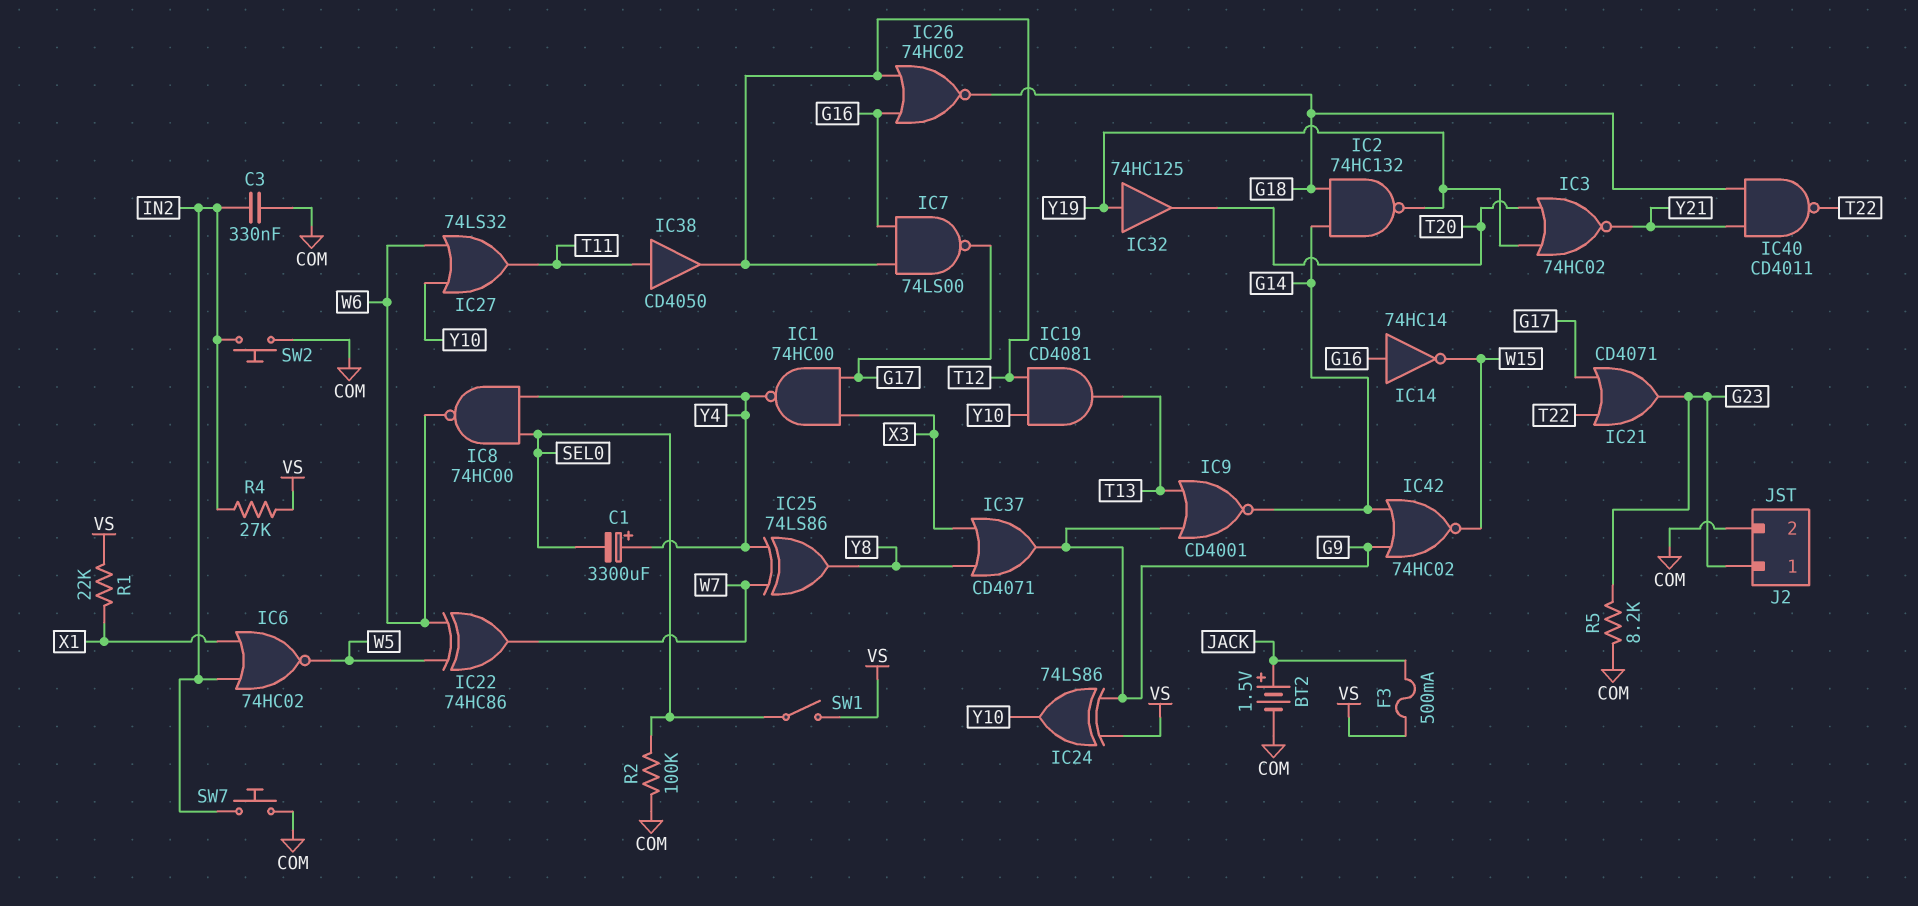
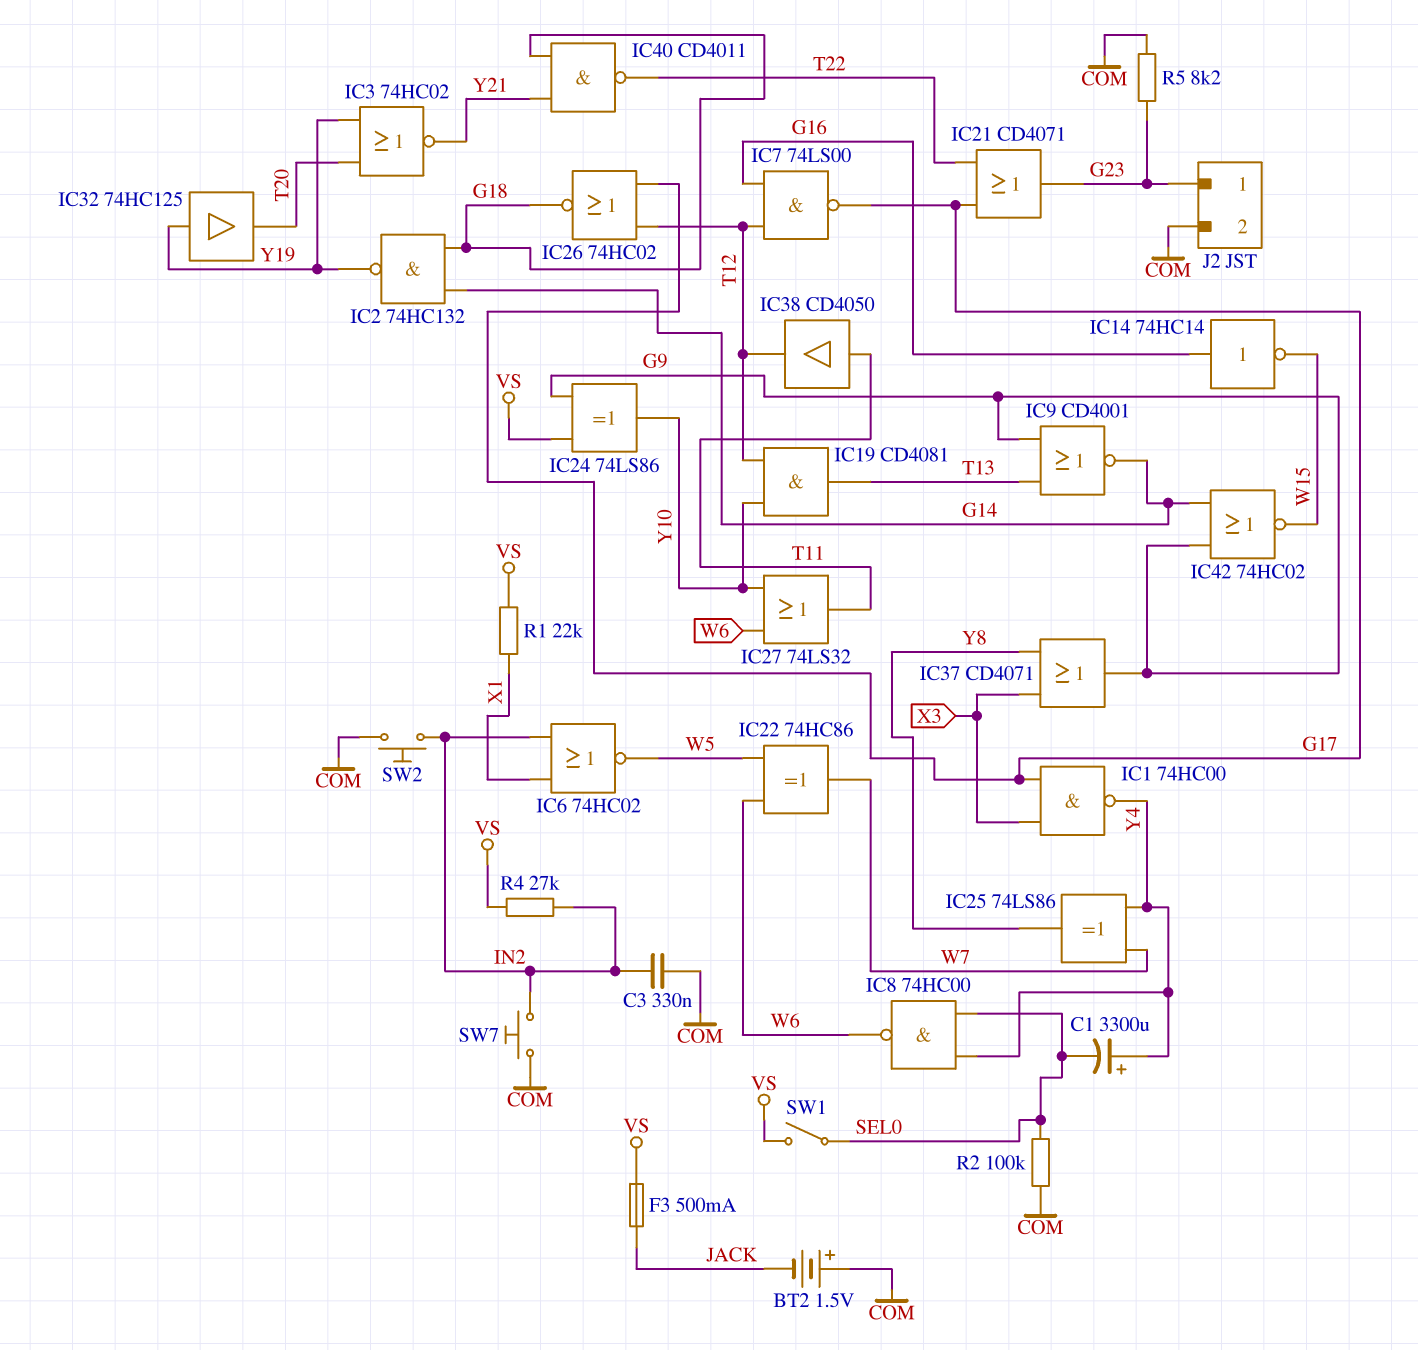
BT2: 1.5V (plus JACK, minus COM) -> 1.5V (plus COM, minus JACK)
IC26: NOR 74HC02 (in G16, in T12, out G18) -> NOR 74HC02 (in G17, in T12, out G18)

